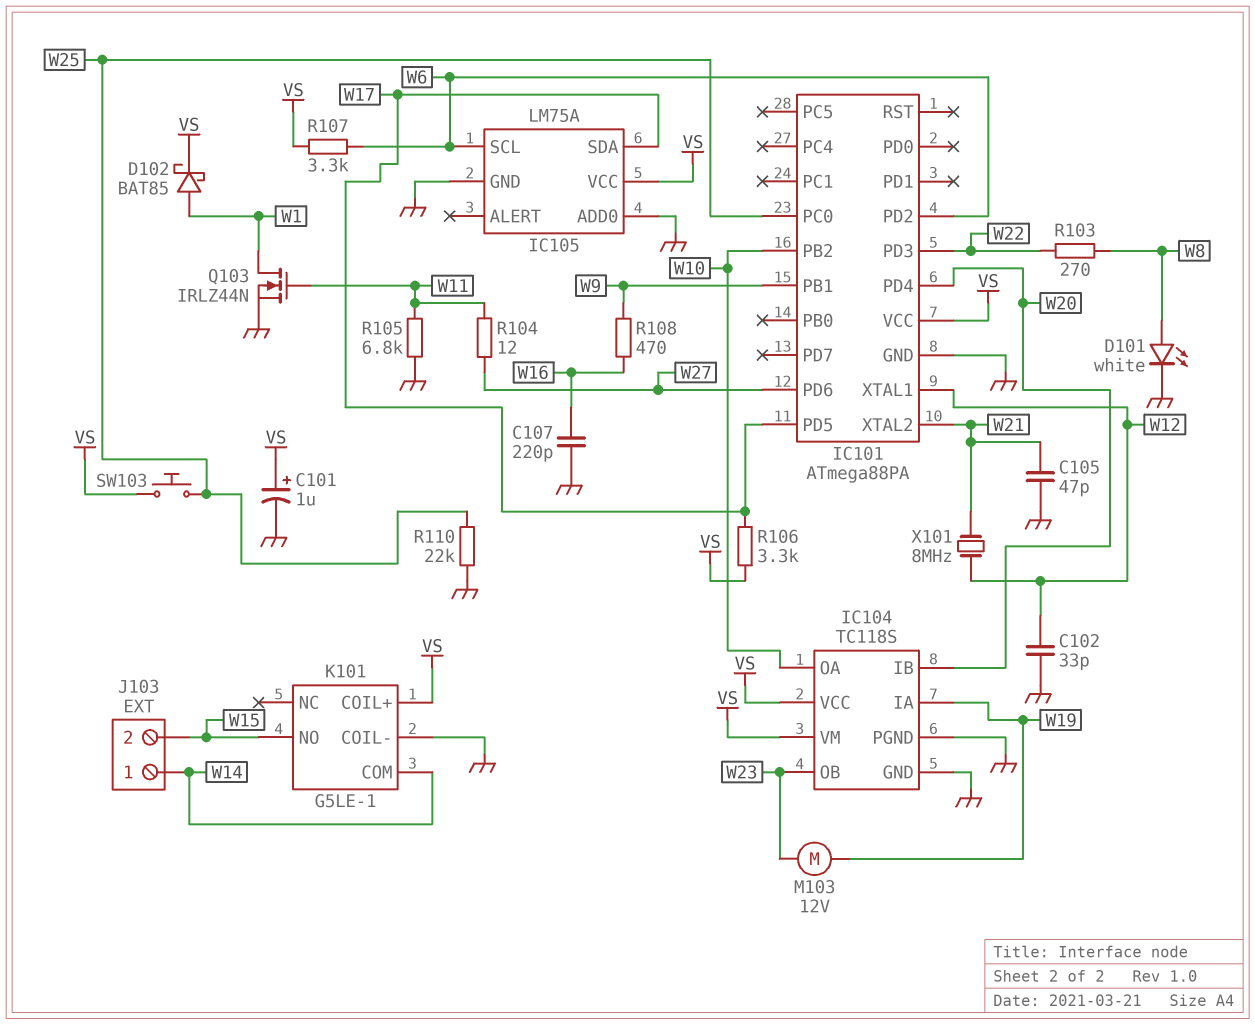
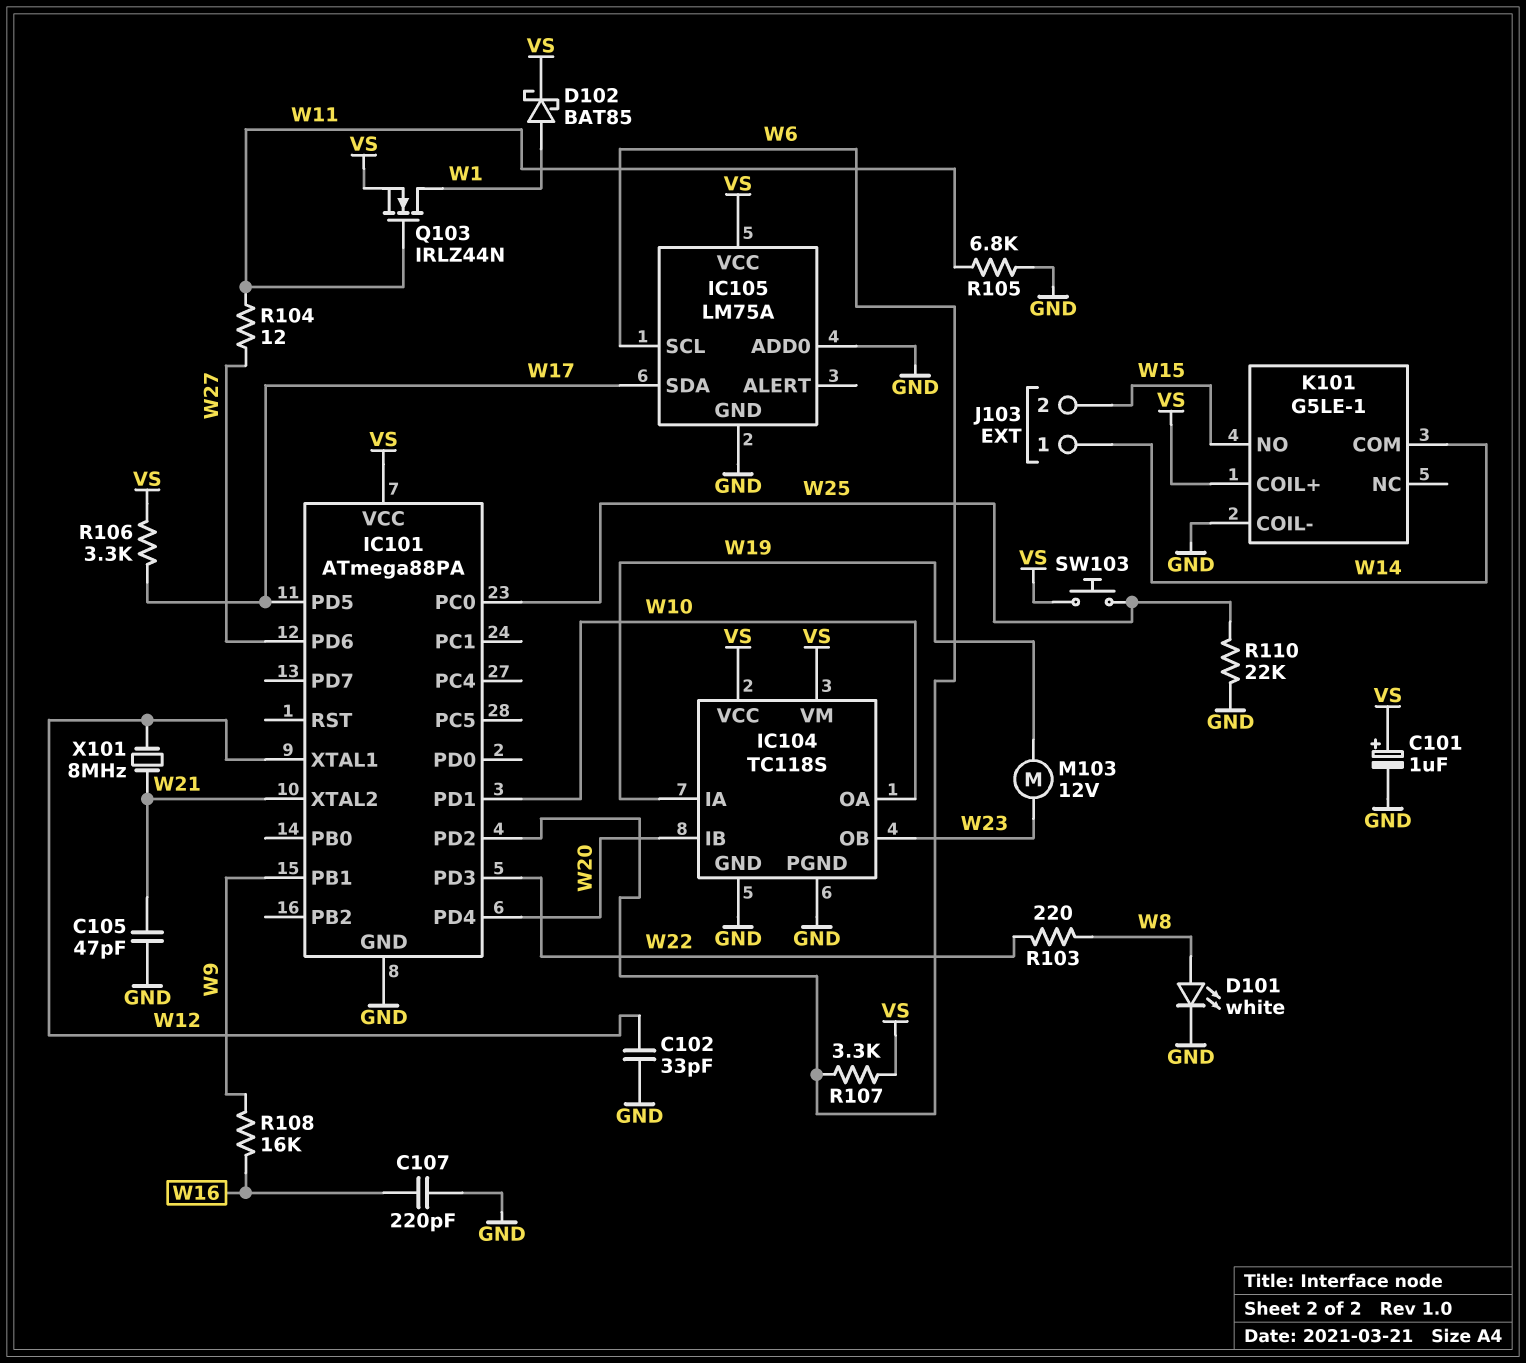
IC101 pin PB2: W10 -> none
IC101 pin PD1: none -> W10
Q103: NMOS IRLZ44N (G W11, D W1, S GND) -> NMOS IRLZ44N (G W11, D W1, S VS)
R103: 270 (W8, W22) -> 220 (W8, W22)
R108: 470 (W9, W16) -> 16k (W9, W16)

